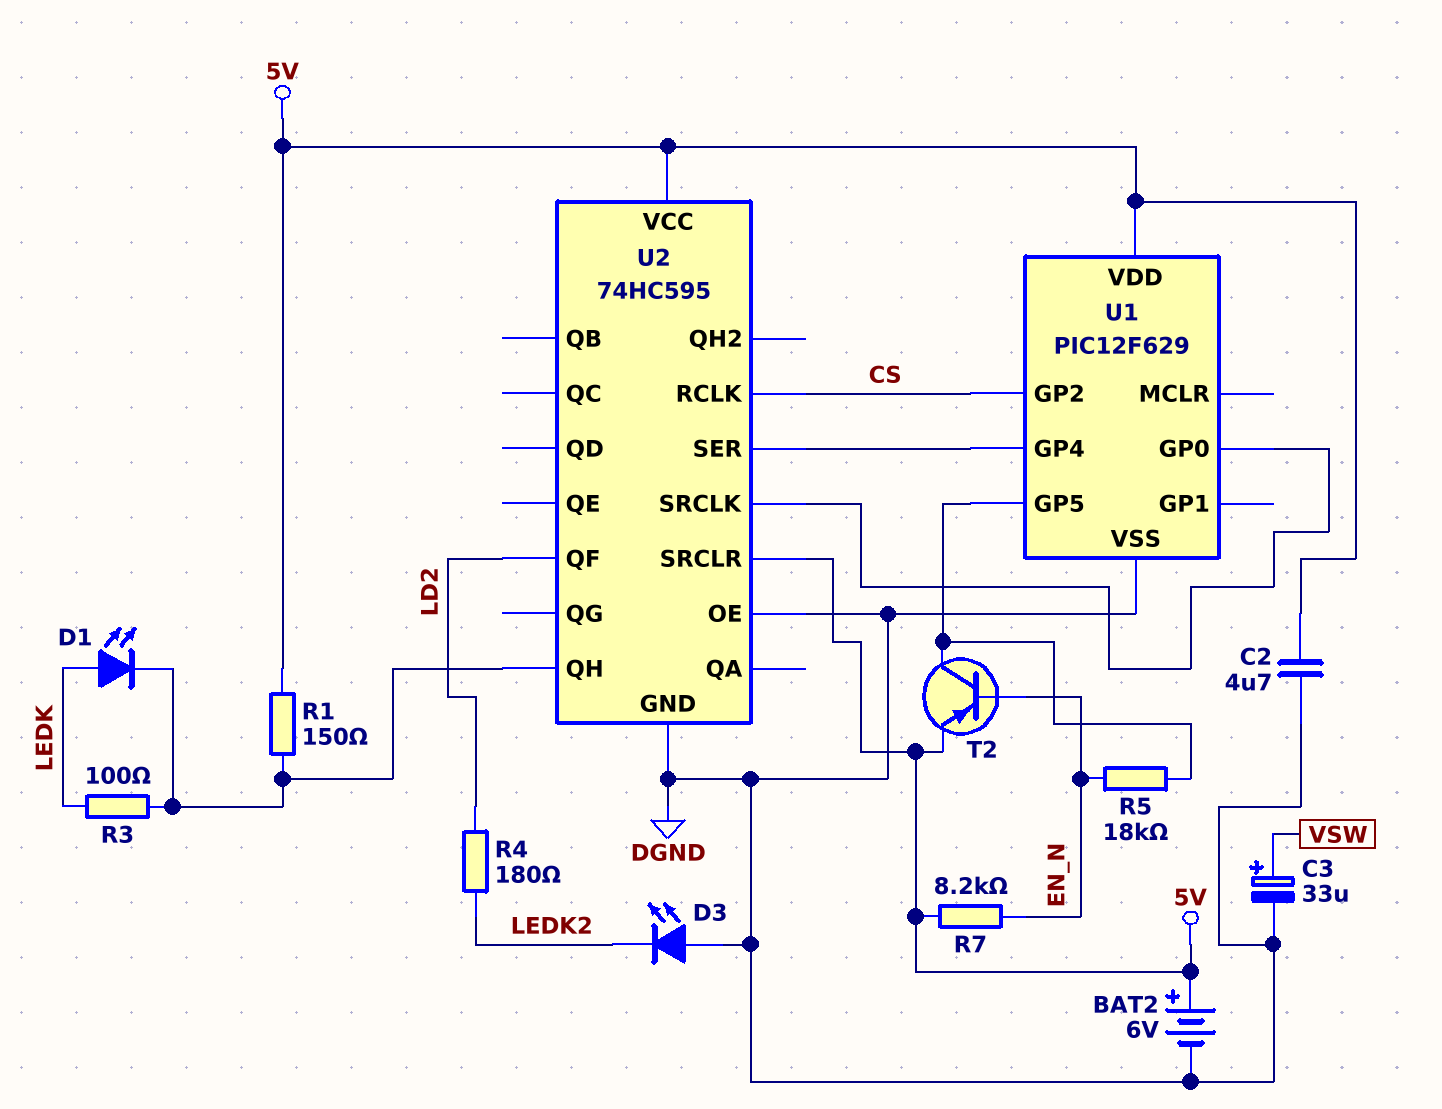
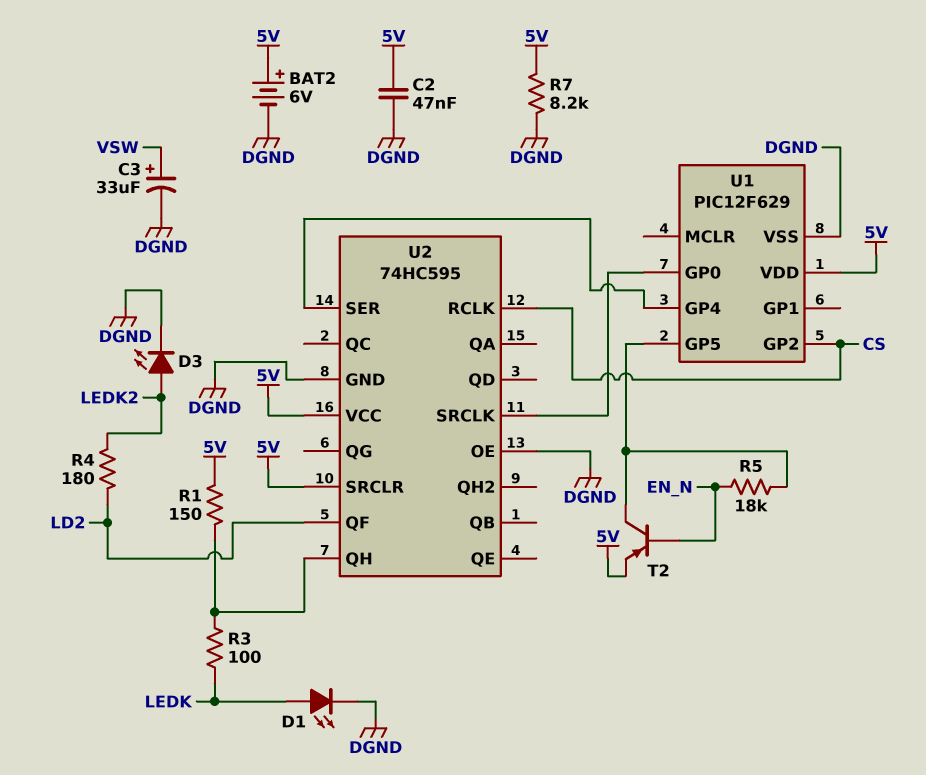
C2: 4.7uF (5V, DGND) -> 47nF (5V, DGND)
D1: LED (A LEDK, K U2/QH) -> LED (A LEDK, K DGND)
D3: LED (A DGND, K LEDK2) -> LED (A LEDK2, K DGND)
R7: 8.2k (5V, EN_N) -> 8.2k (5V, DGND)

